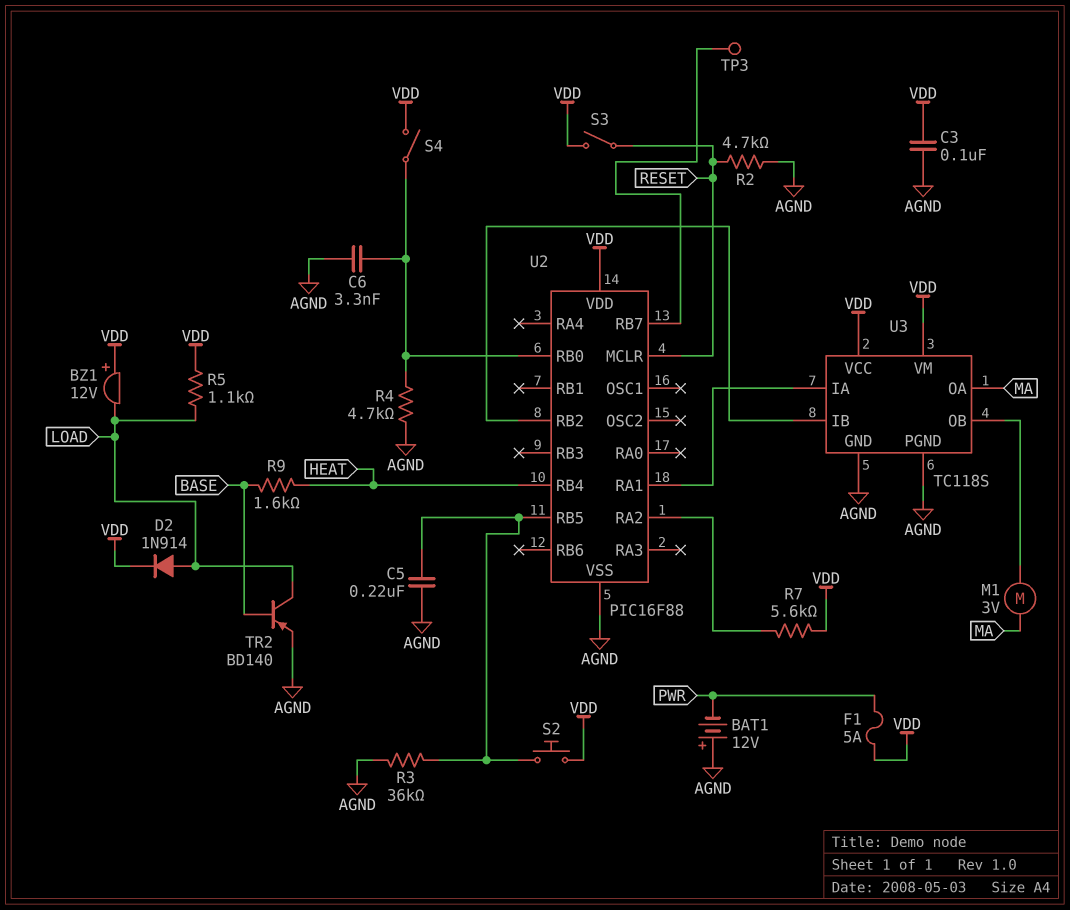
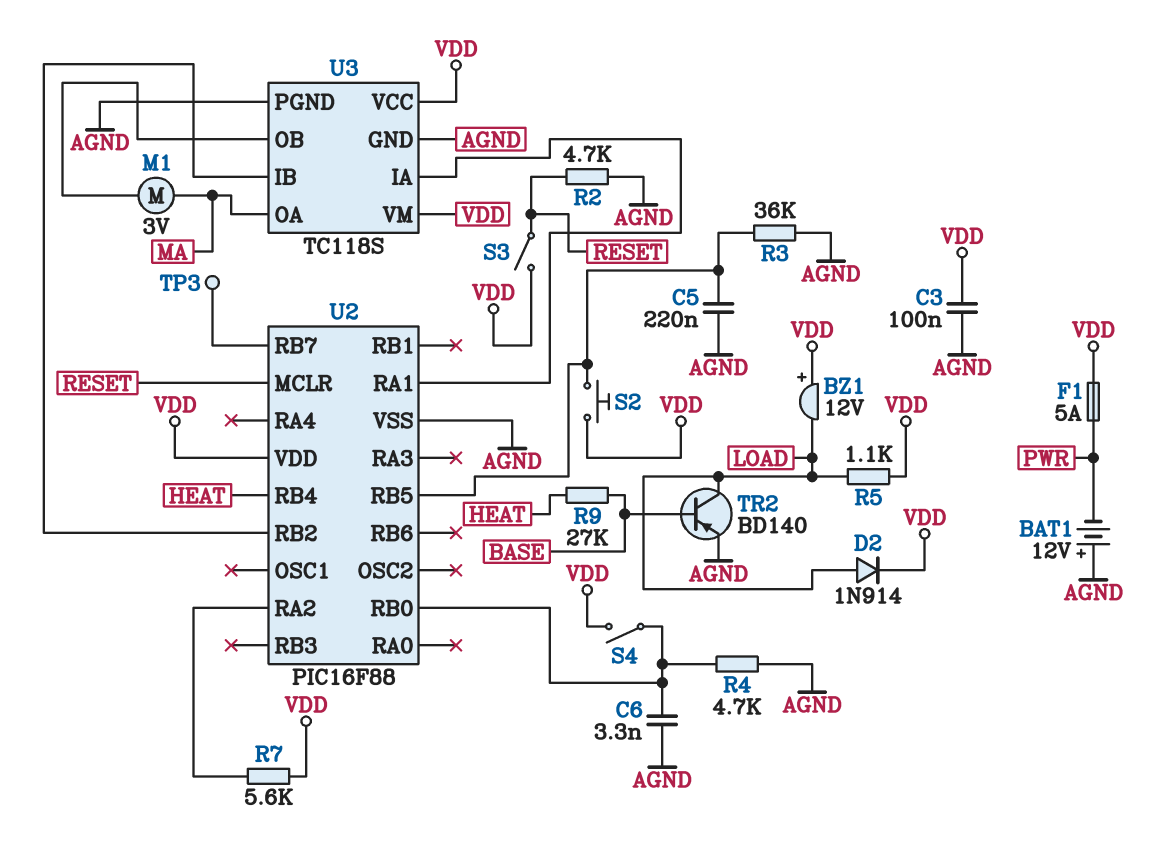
R9: 1.6k (BASE, HEAT) -> 27k (BASE, HEAT)

